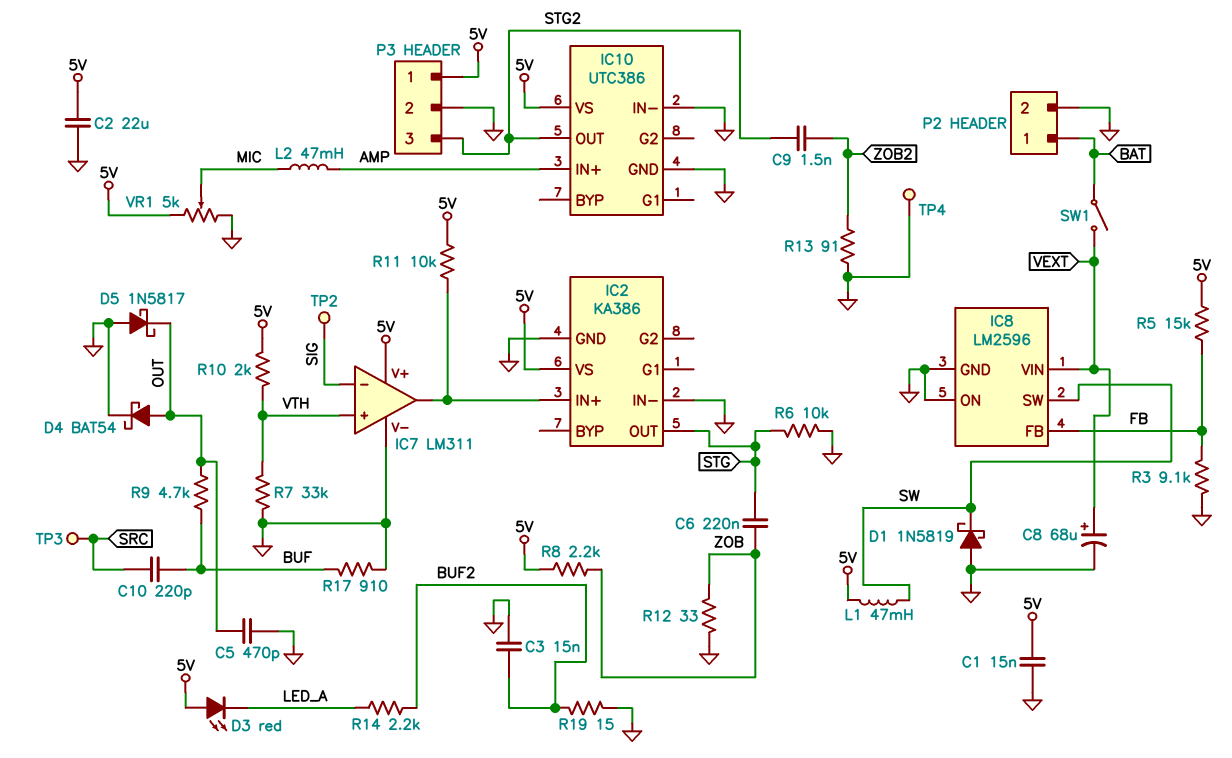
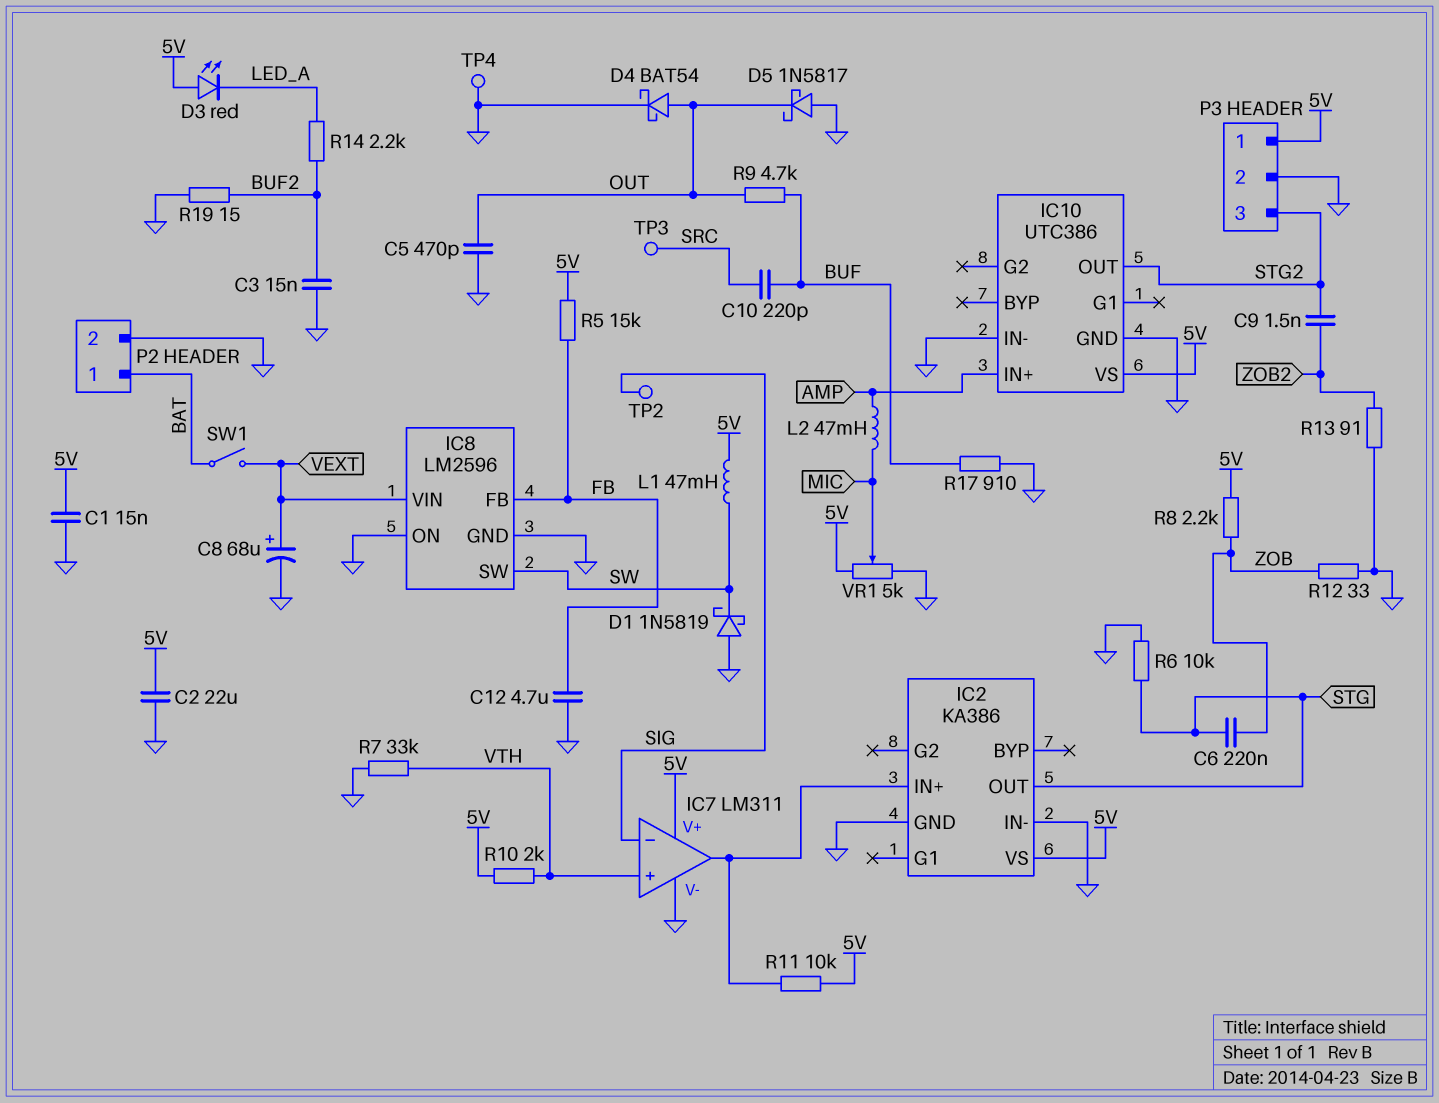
C12: none -> 4.7uF (FB, GND)
R3: 9.1k (FB, GND) -> none

